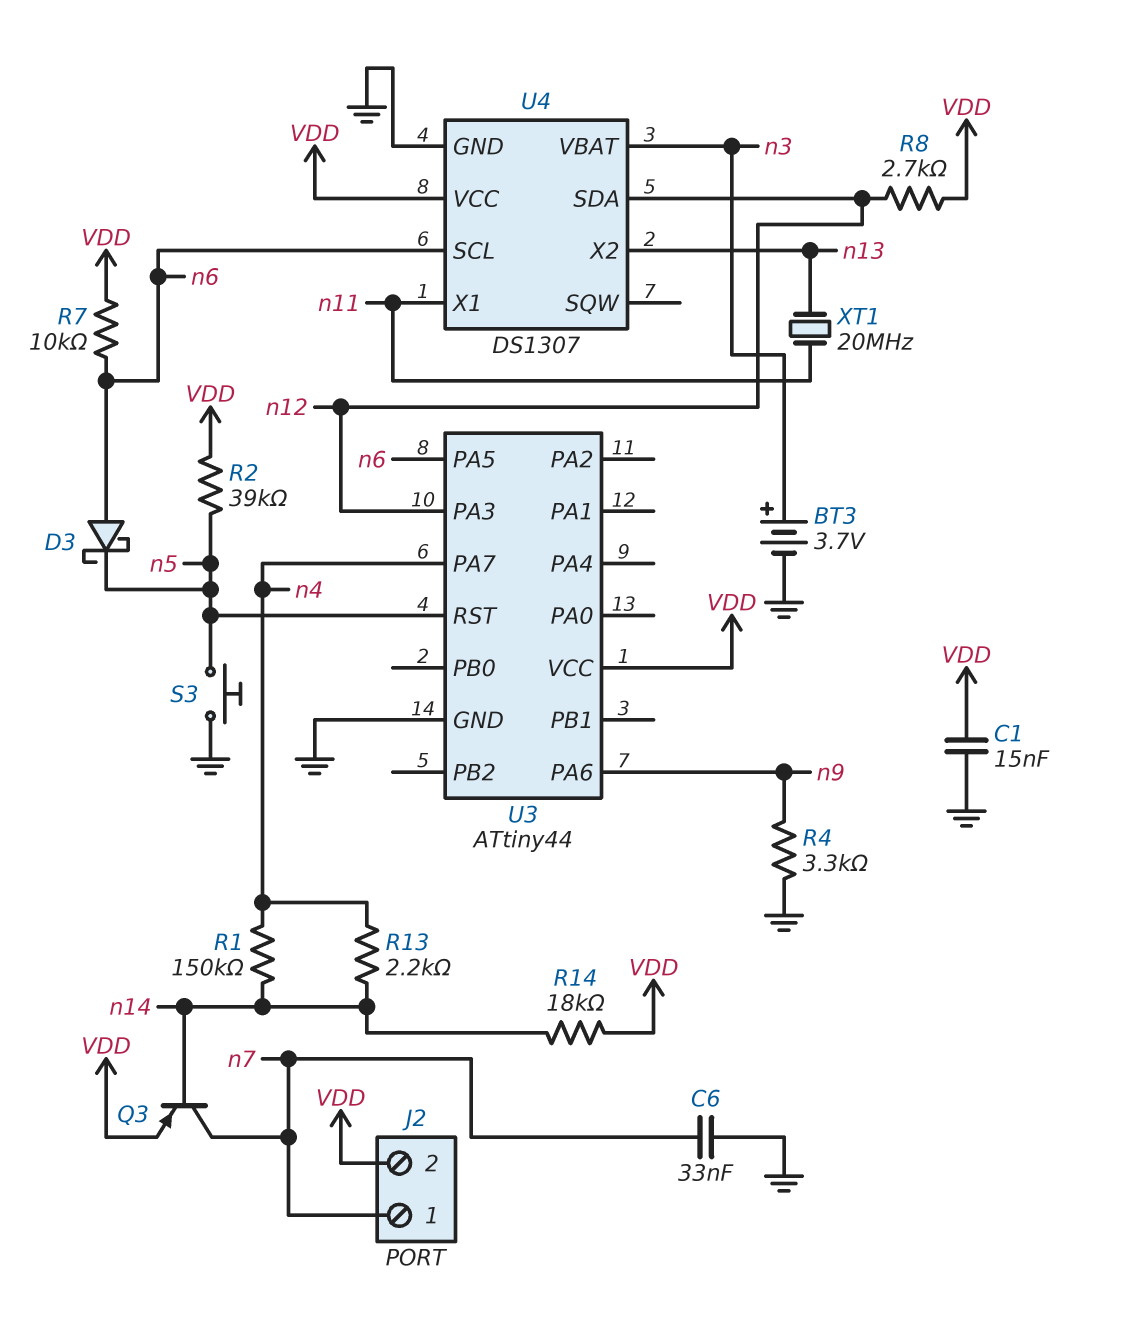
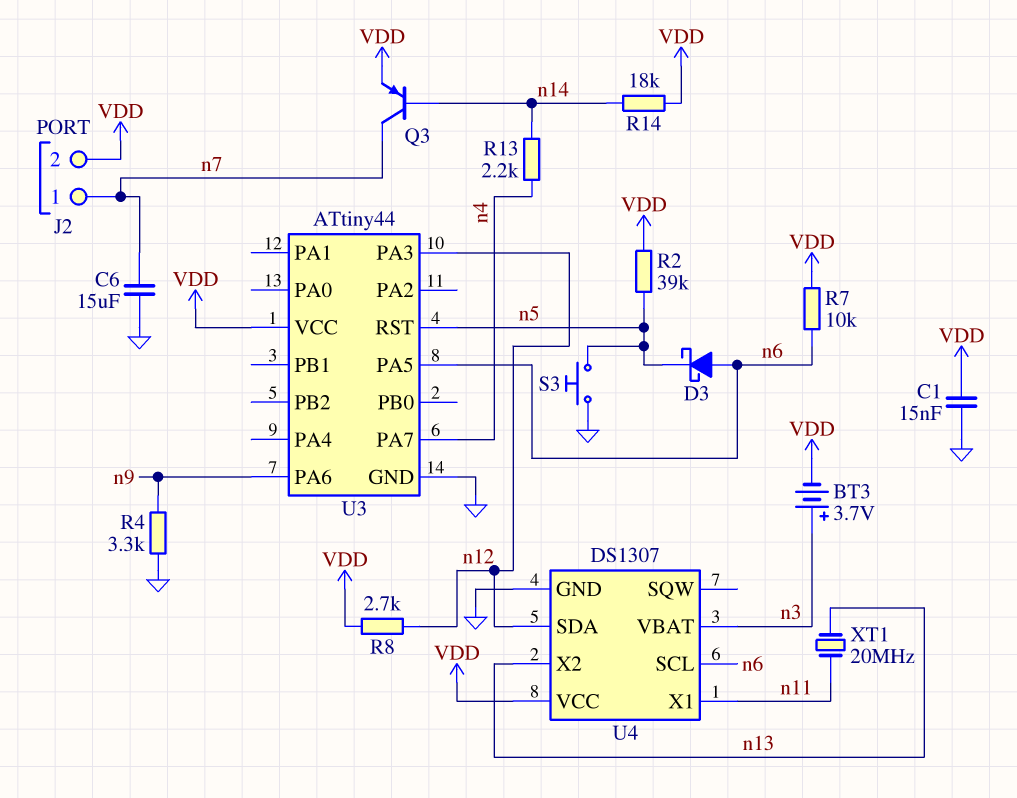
BT3: 3.7V (plus n3, minus GND) -> 3.7V (plus n3, minus VDD)
C6: 33nF (GND, n7) -> 15uF (GND, n7)
R1: 150k (n4, n14) -> none

